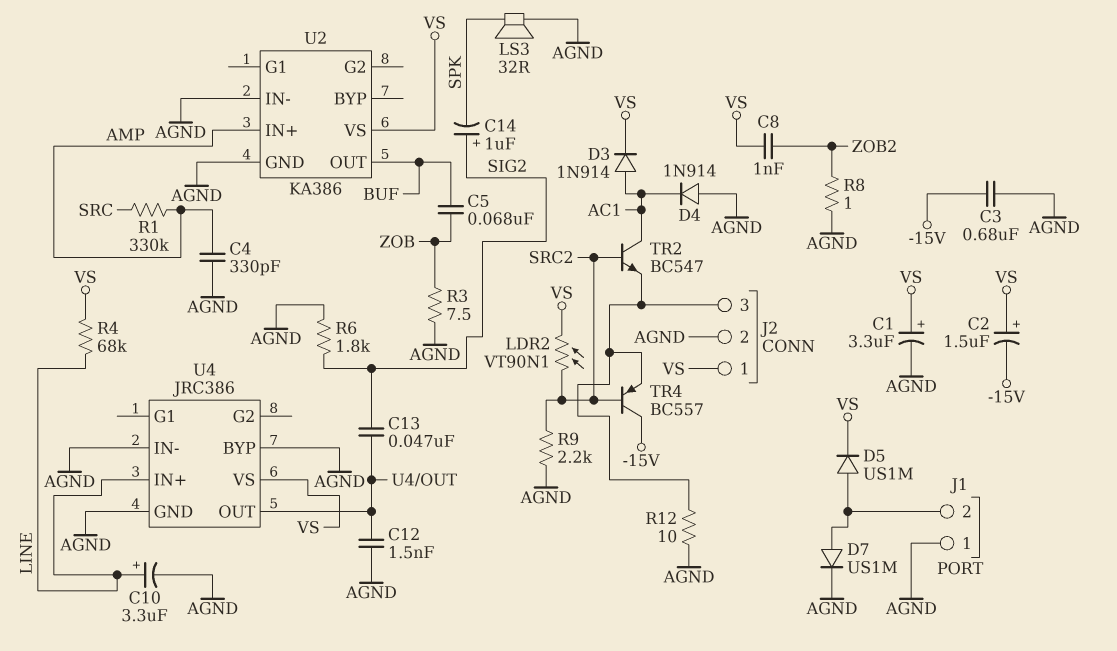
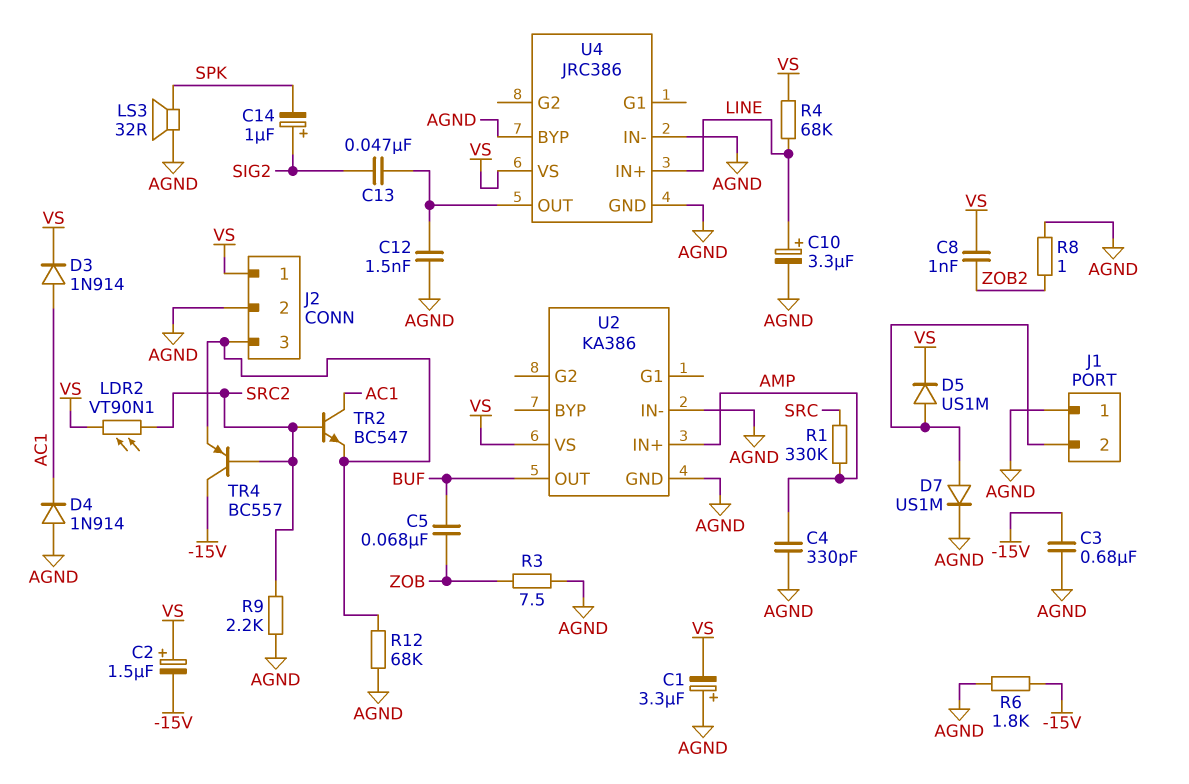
C1: 3.3uF (plus VS, minus AGND) -> 3.3uF (plus AGND, minus VS)
R6: 1.8k (AGND, SIG2) -> 1.8k (-15V, AGND)
R12: 10 (AGND, J2/3) -> 68k (AGND, J2/3)

